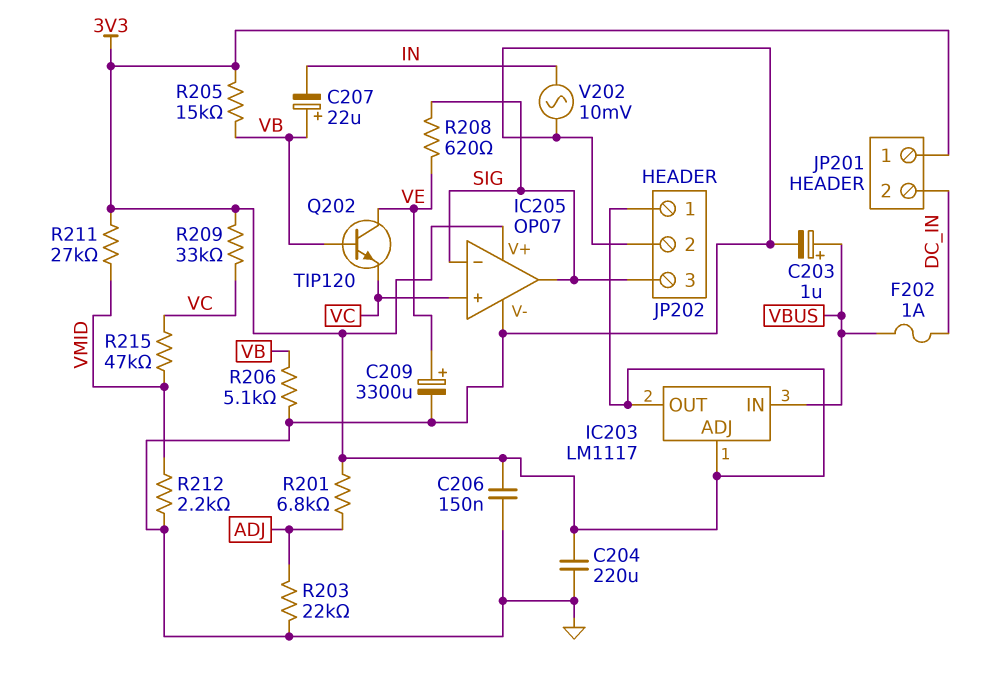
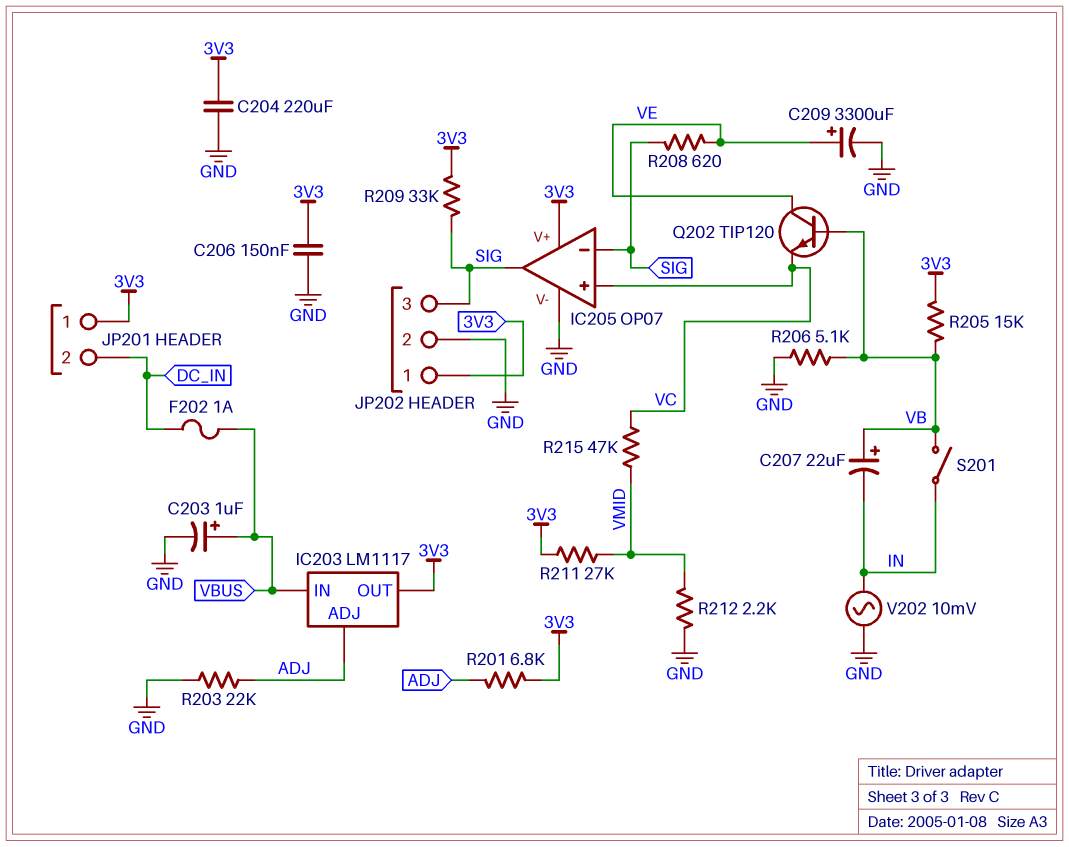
IC203 pin ADJ: 3V3 -> ADJ
R209: 33k (3V3, VC) -> 33k (3V3, SIG)
S201: none -> switch (IN, VB)

